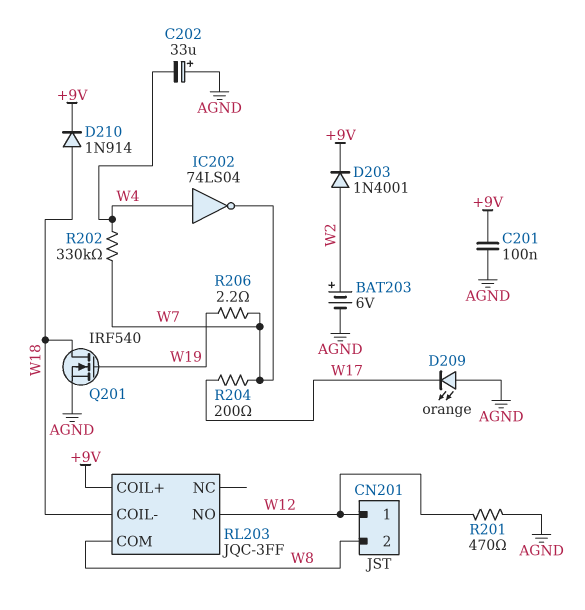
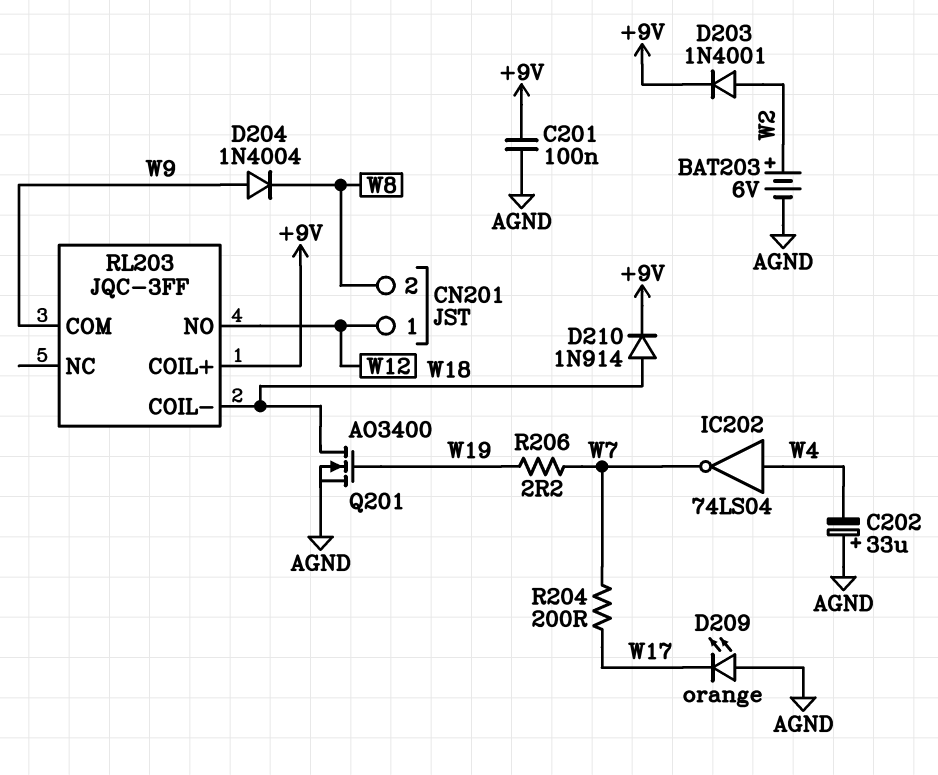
D204: none -> diode 1N4004 (A W9, K W8)
Q201: NMOS IRF540 (G W19, D W18, S AGND) -> NMOS AO3400 (G W19, D W18, S AGND)
R201: 470 (AGND, W12) -> none
R202: 330k (W4, W7) -> none
RL203 pin COM: W8 -> W9

